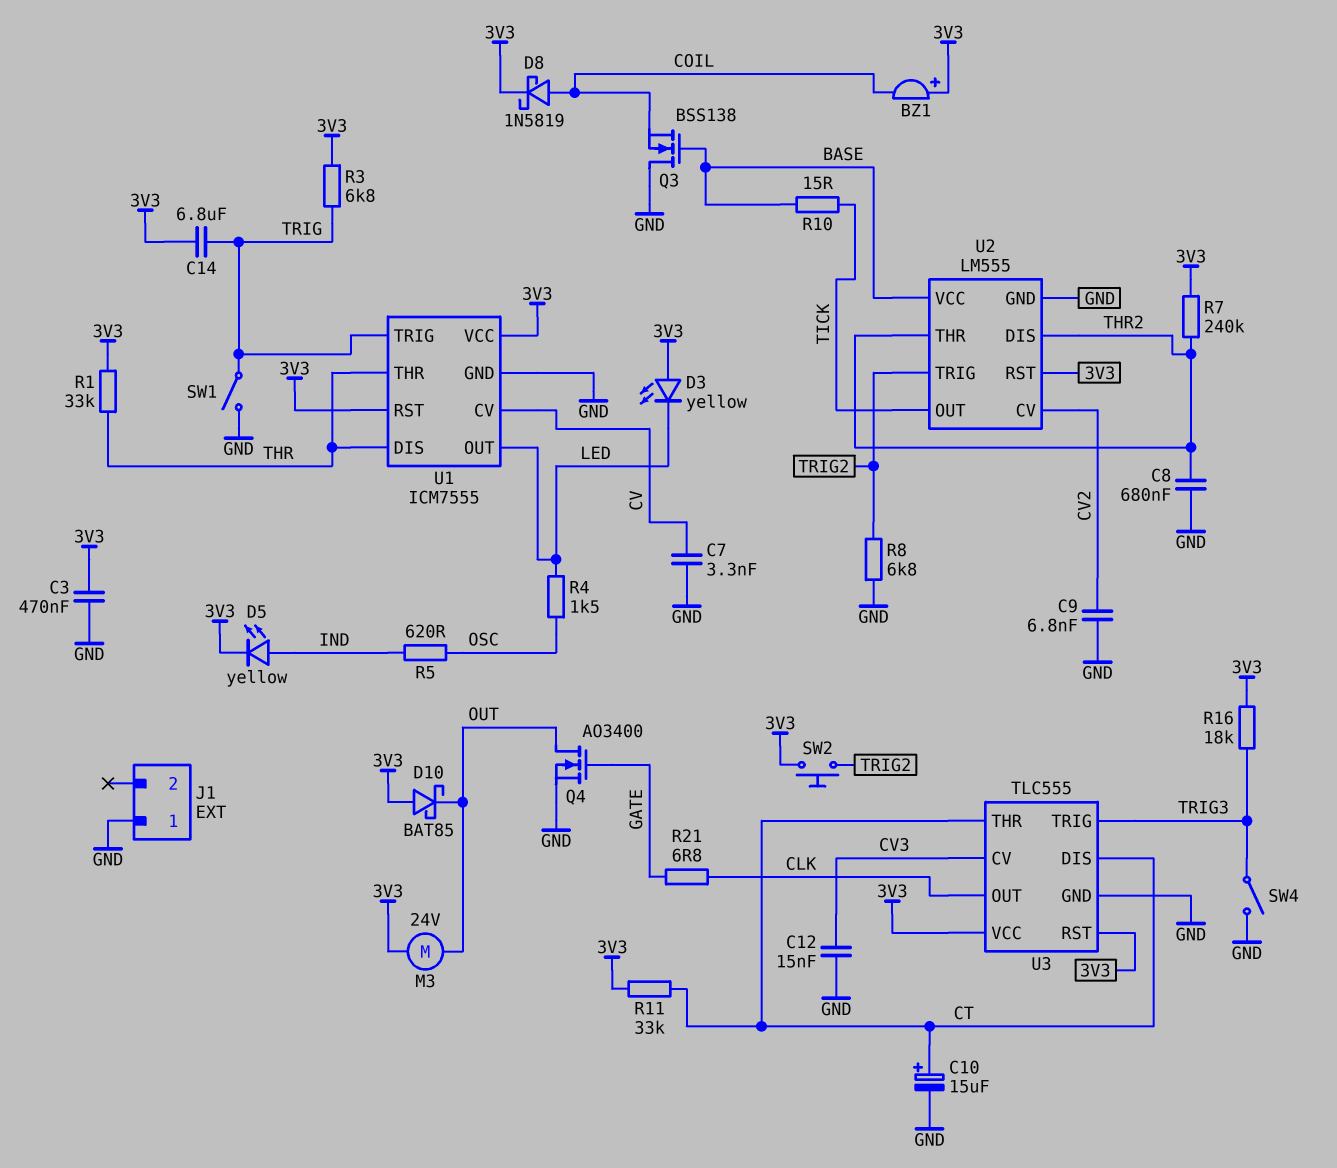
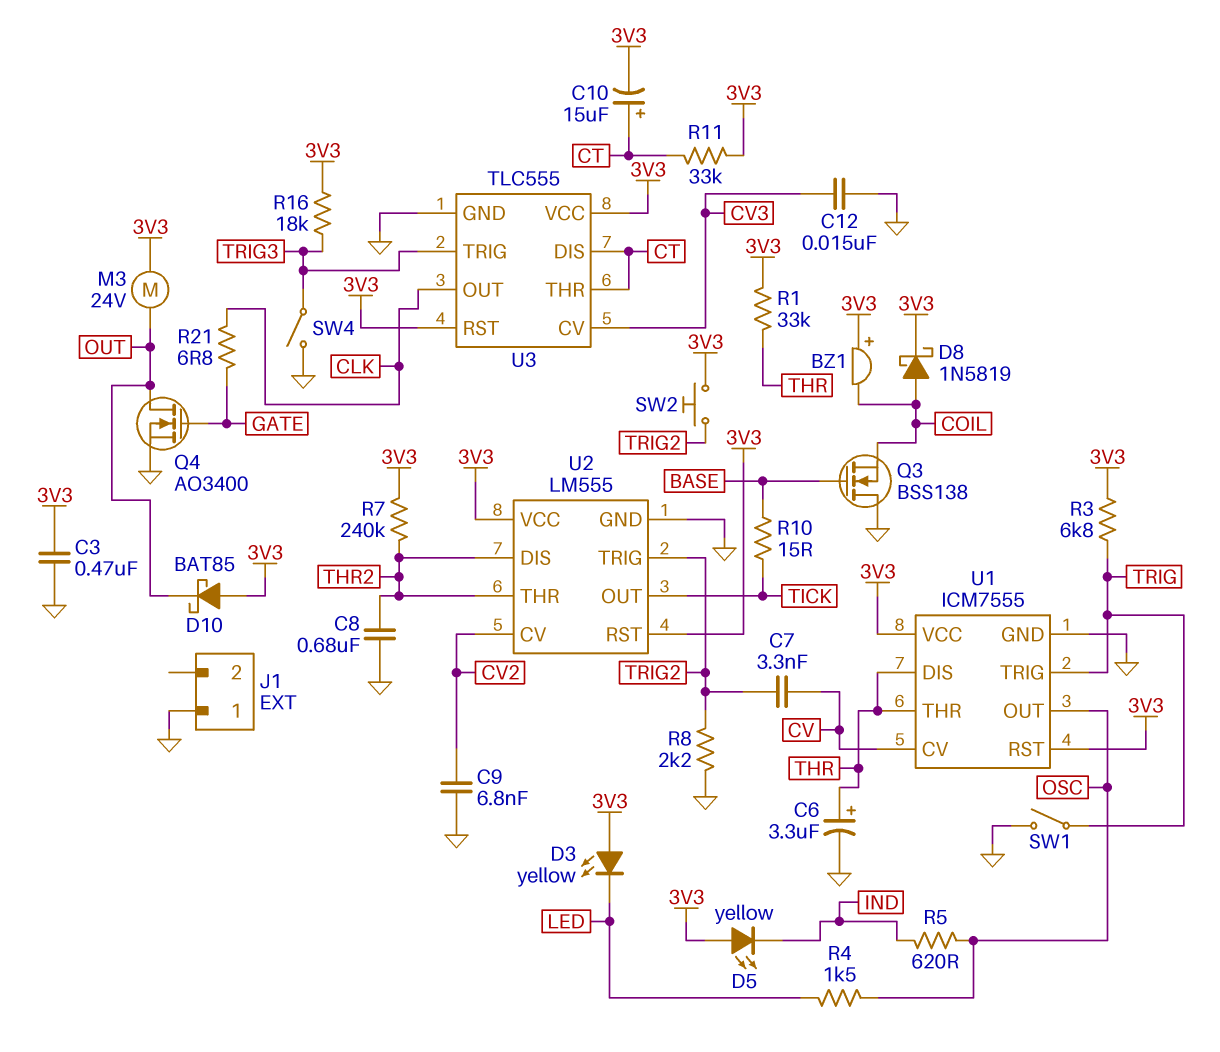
C6: none -> 3.3uF (plus THR, minus GND)
C7: 3.3nF (CV, GND) -> 3.3nF (CV, TRIG2)
C10: 15uF (plus CT, minus GND) -> 15uF (plus CT, minus 3V3)
C14: 6.8uF (3V3, TRIG) -> none
D5: LED yellow (A IND, K 3V3) -> LED yellow (A 3V3, K IND)
R8: 6.8k (GND, TRIG2) -> 2.2k (GND, TRIG2)
U1 pin OUT: LED -> OSC
U2 pin VCC: BASE -> 3V3

